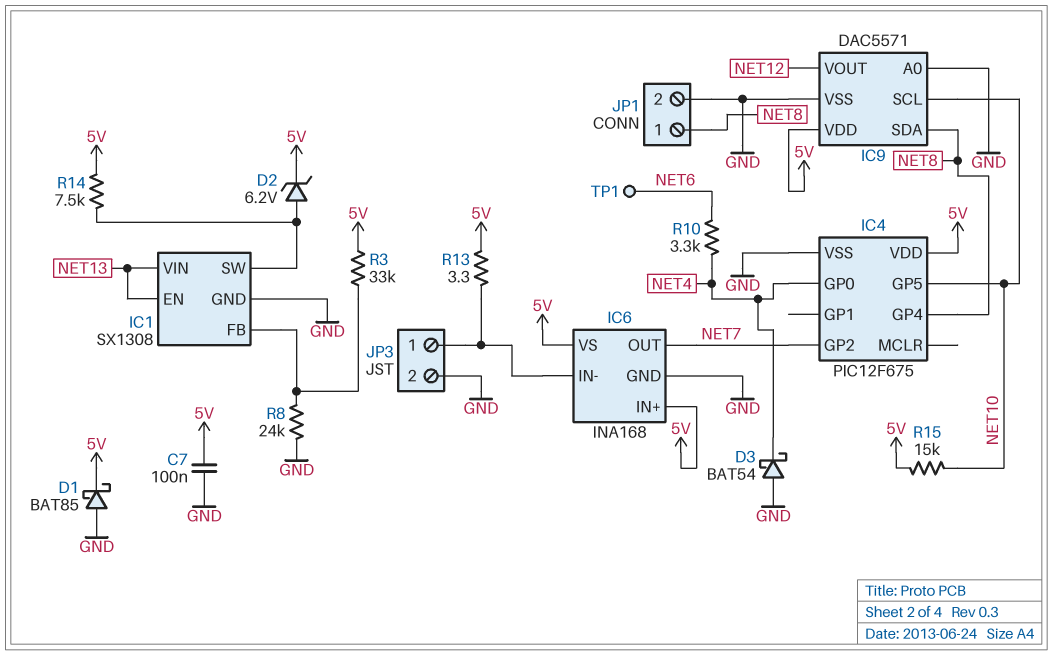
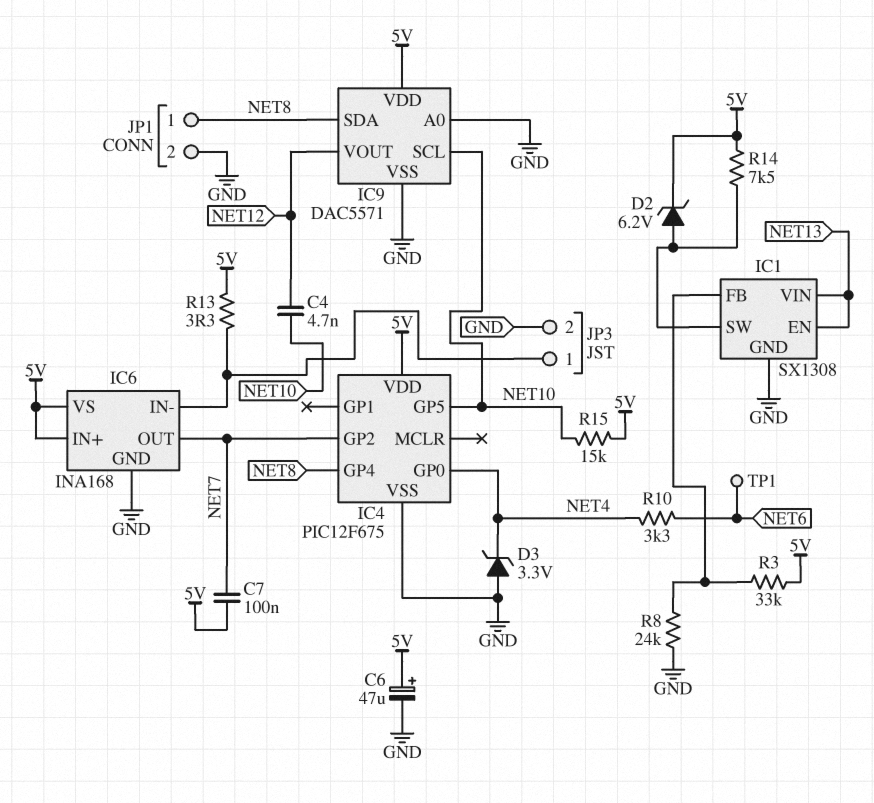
C4: none -> 4.7nF (NET10, NET12)
C6: none -> 47uF (plus 5V, minus GND)
C7: 100nF (5V, GND) -> 100nF (5V, NET7)
D1: schottky BAT85 (A GND, K 5V) -> none
D3: schottky BAT54 (A GND, K NET4) -> zener 3.3V (A GND, K NET4)

